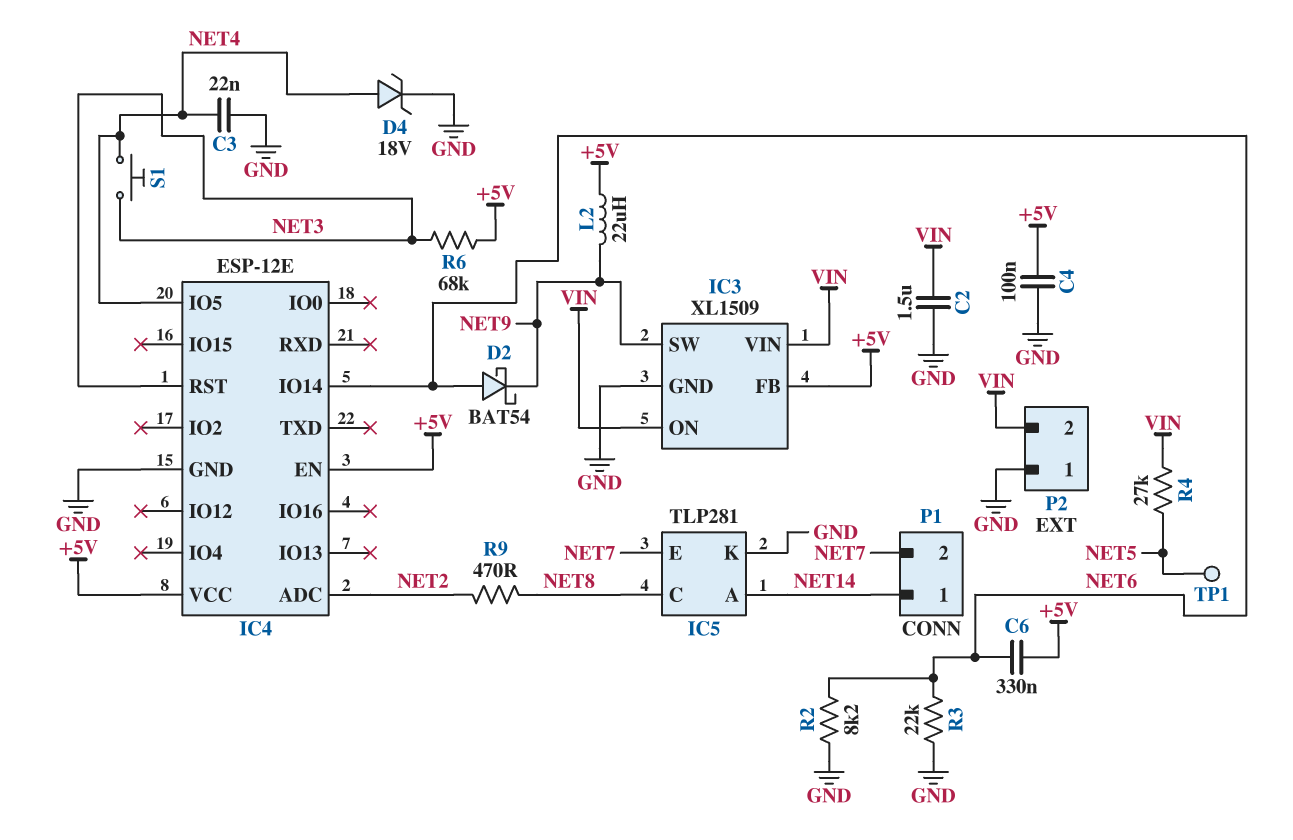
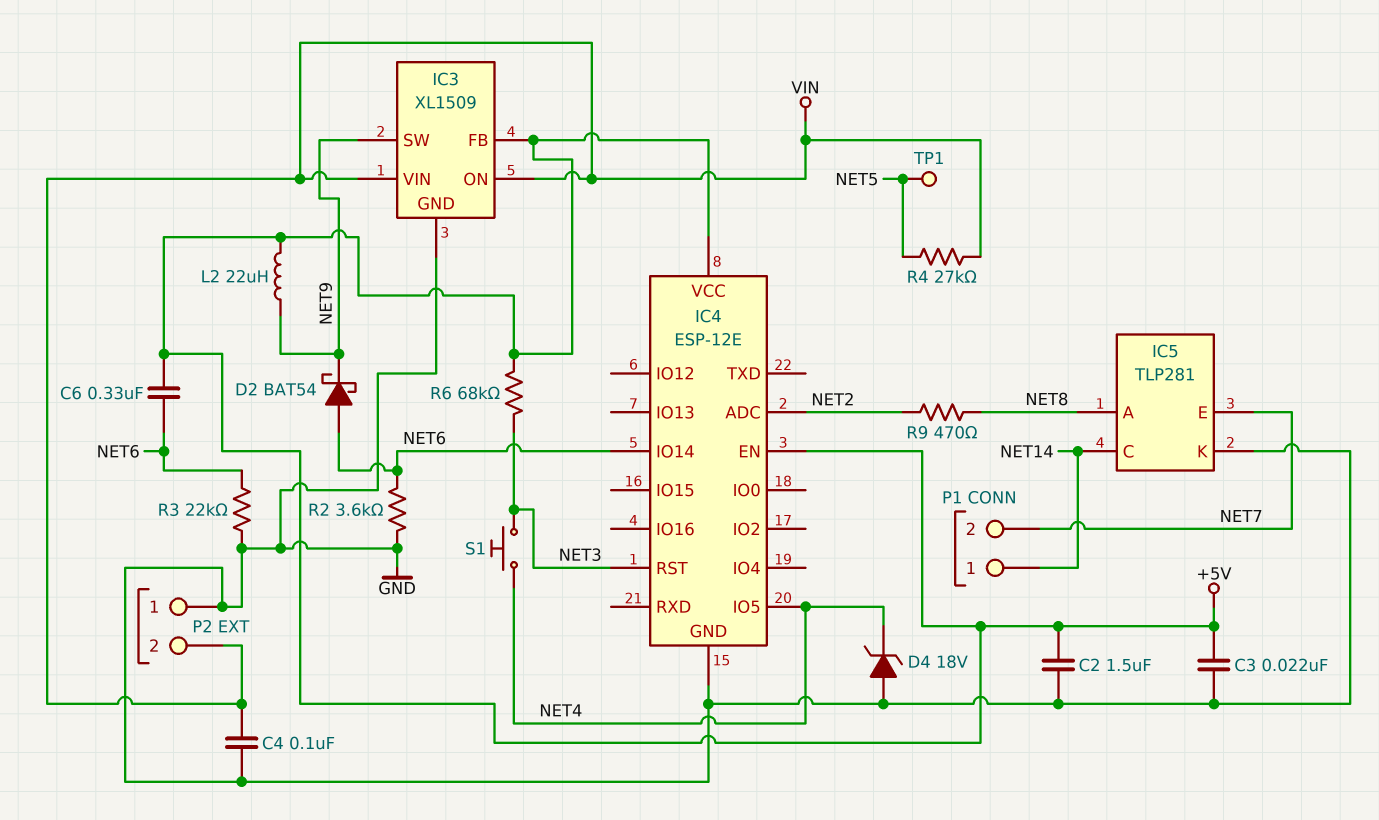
C2: 1.5uF (GND, VIN) -> 1.5uF (+5V, GND)
C3: 22nF (GND, NET4) -> 22nF (+5V, GND)
C4: 100nF (+5V, GND) -> 100nF (GND, VIN)
D4: zener 18V (A NET4, K GND) -> zener 18V (A GND, K NET4)
IC5 pin A: NET14 -> NET8
IC5 pin C: NET8 -> NET14
R2: 8.2k (GND, NET6) -> 3.6k (GND, NET6)

